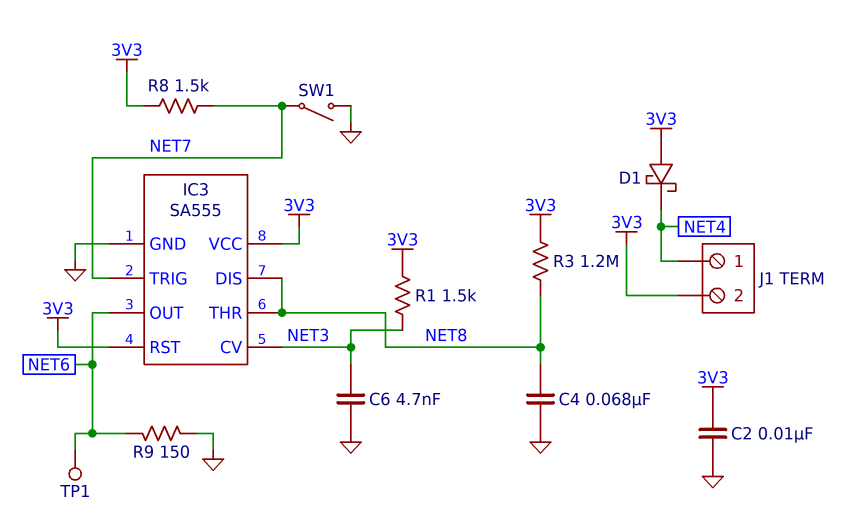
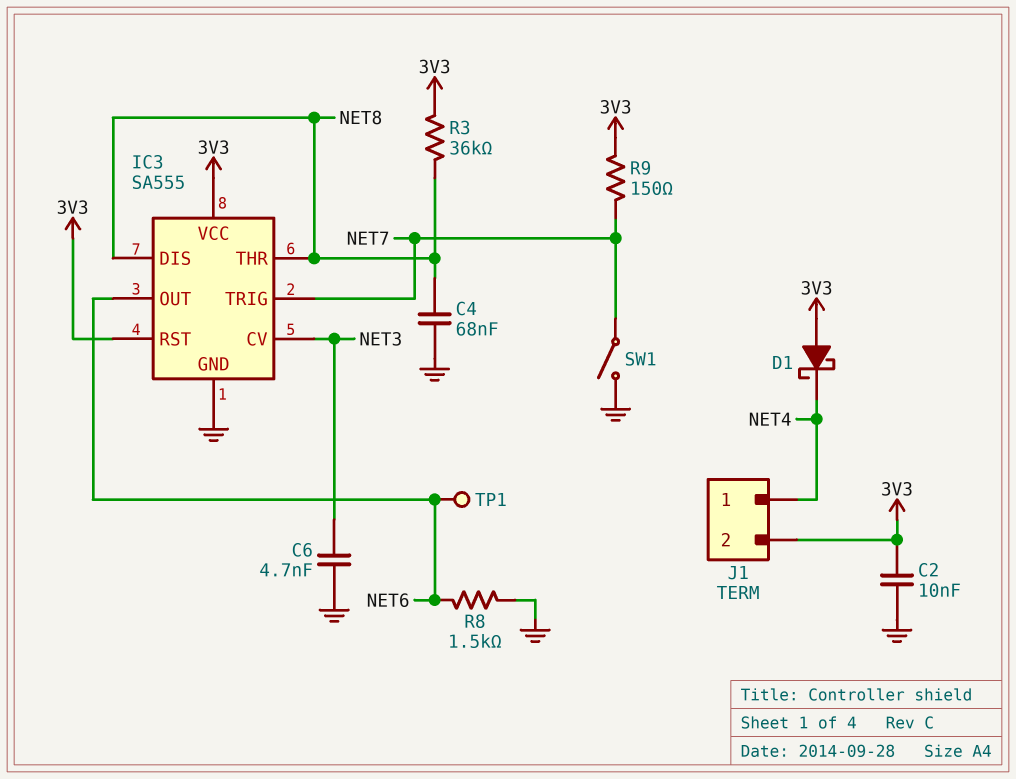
R1: 1.5k (3V3, NET3) -> none
R3: 1.2M (3V3, NET8) -> 36k (3V3, NET8)
R8: 1.5k (3V3, NET7) -> 1.5k (GND, NET6)
R9: 150 (GND, NET6) -> 150 (3V3, NET7)

